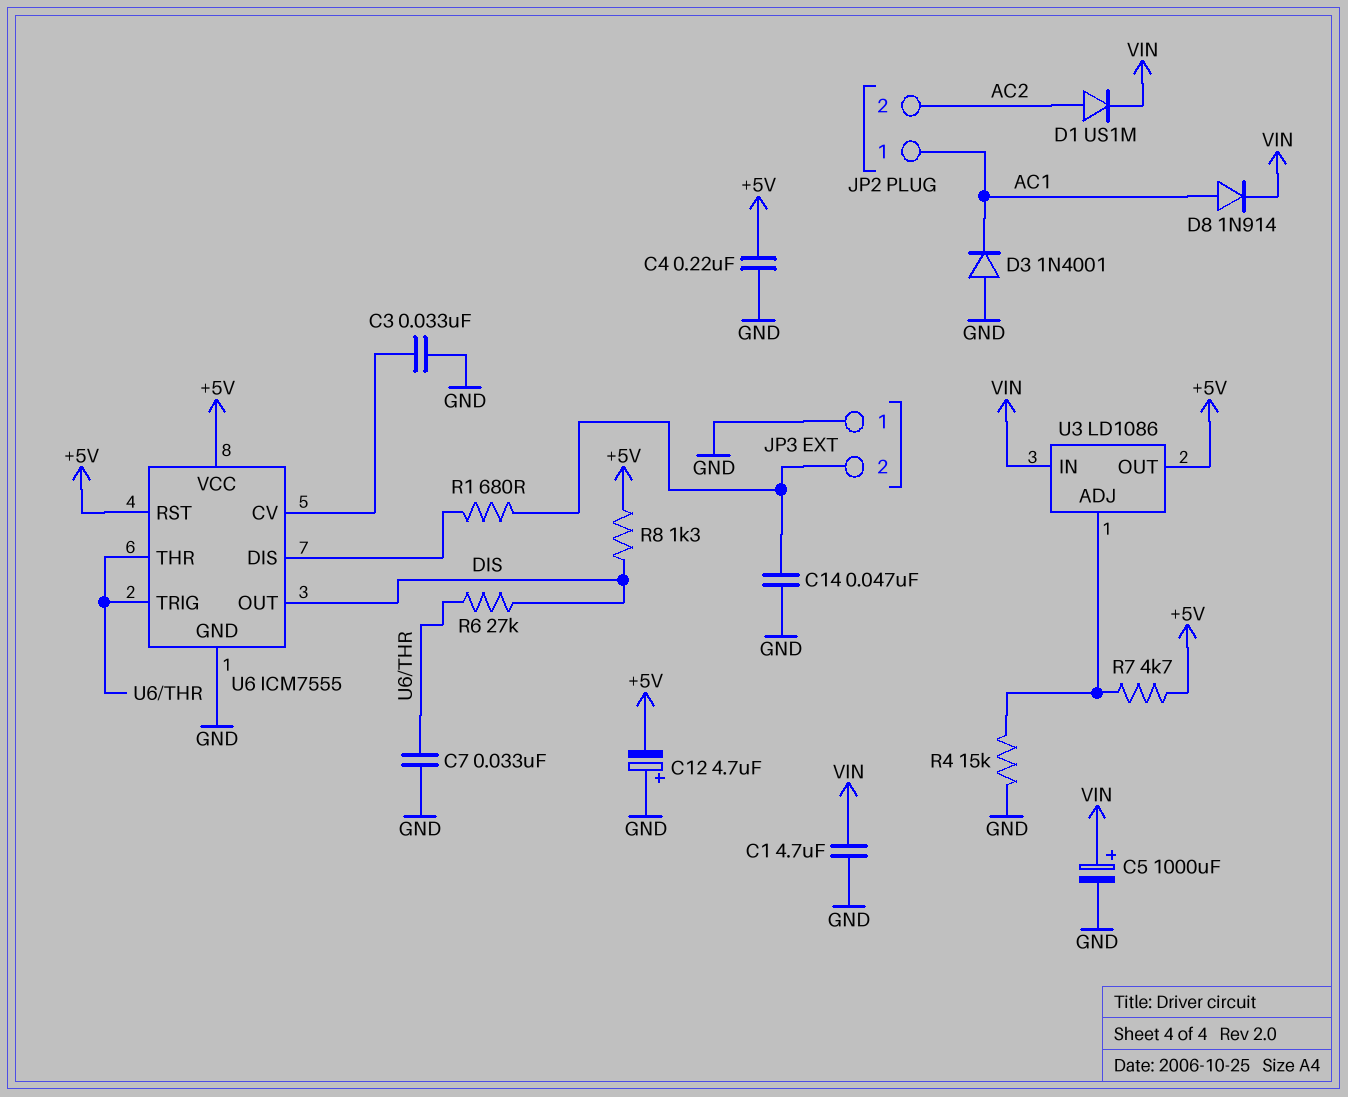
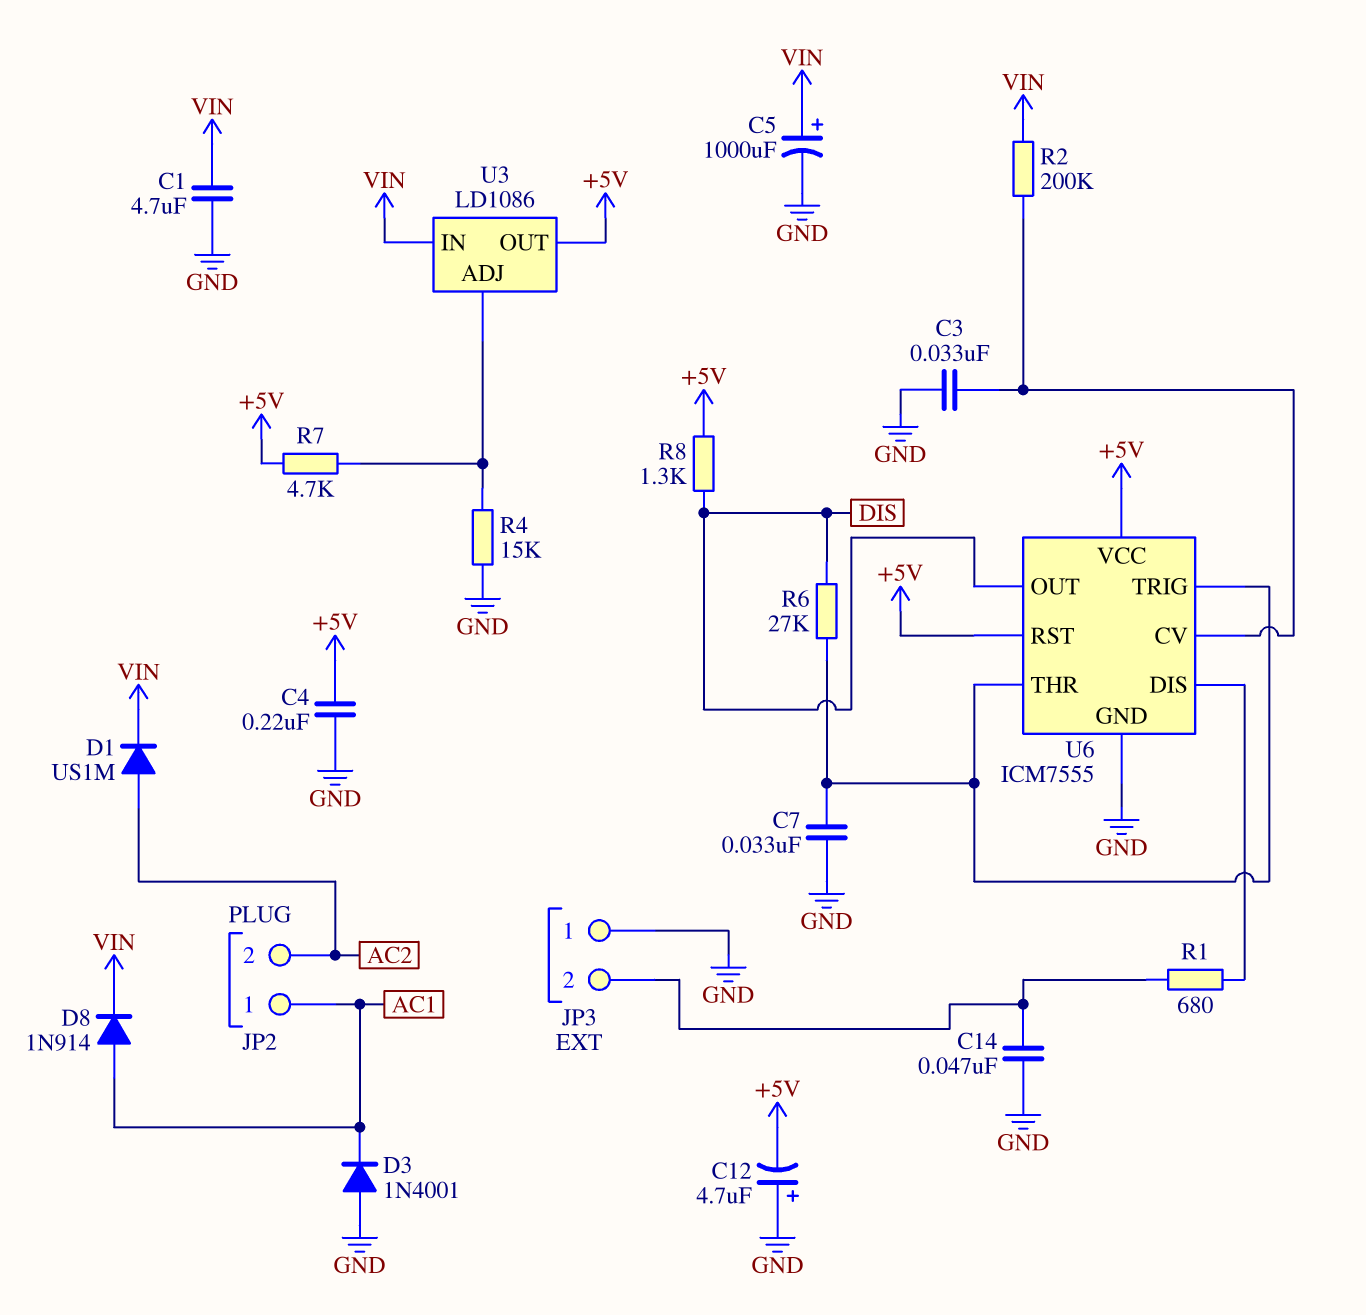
R2: none -> 200k (U6/CV, VIN)

